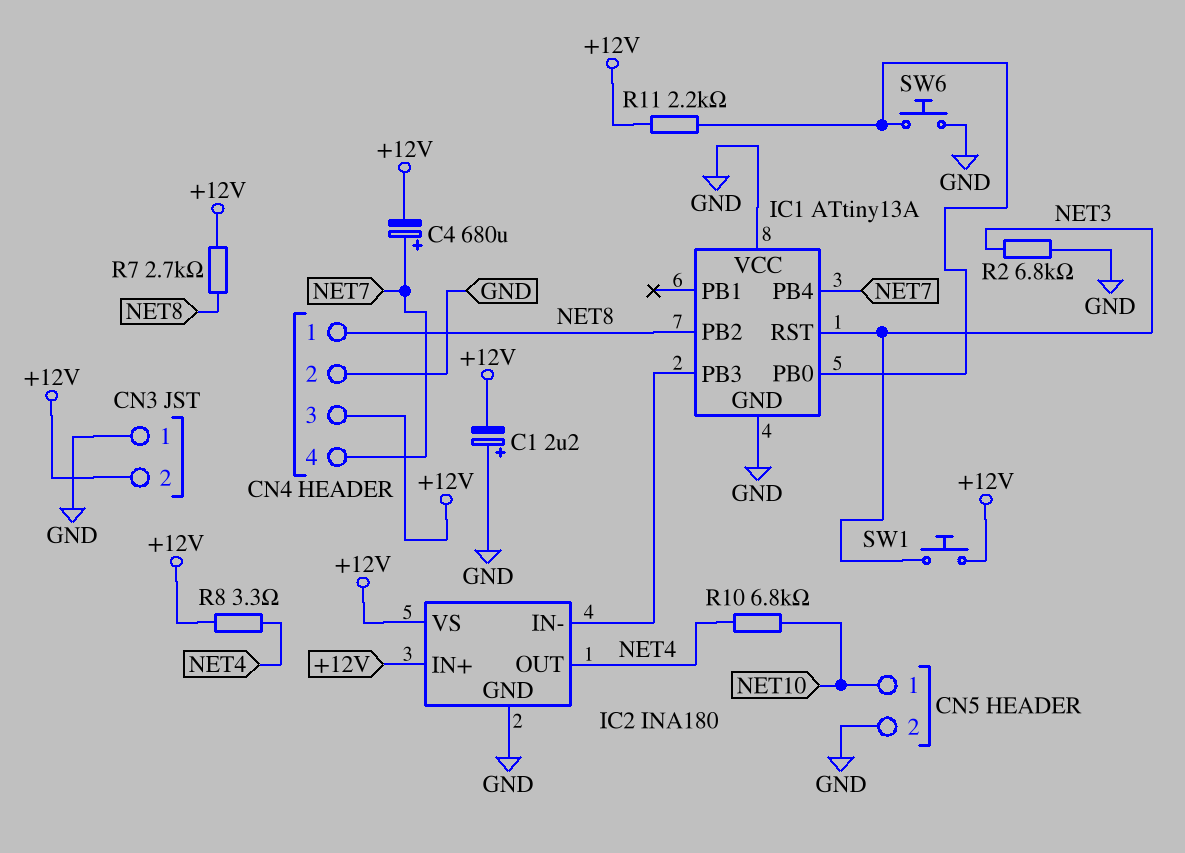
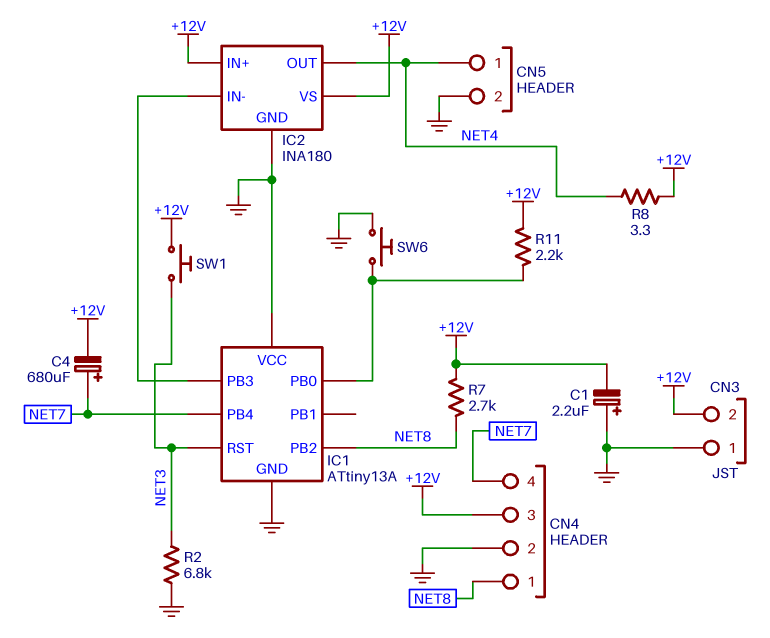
CN5 pin 1: NET10 -> NET4
R10: 6.8k (NET4, NET10) -> none

